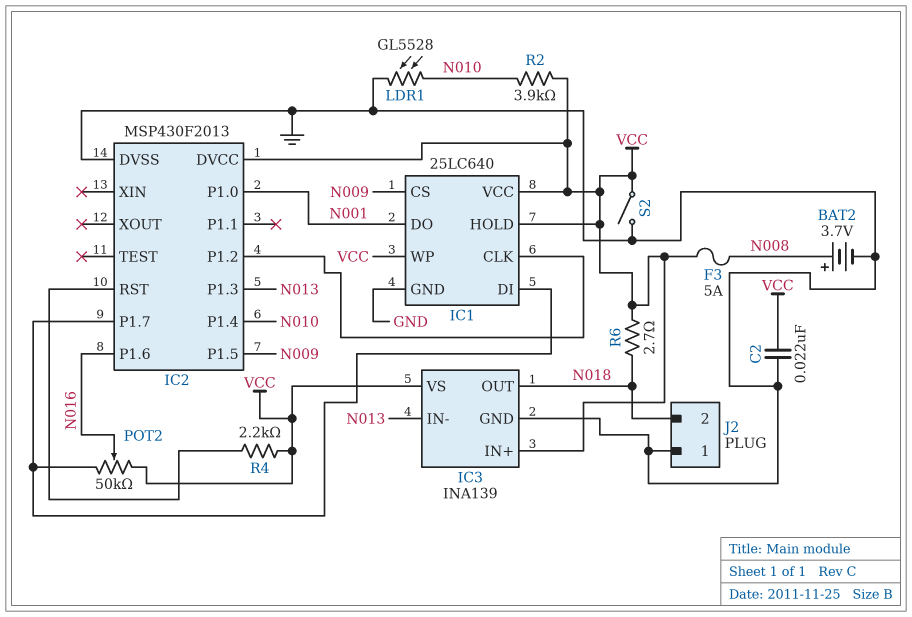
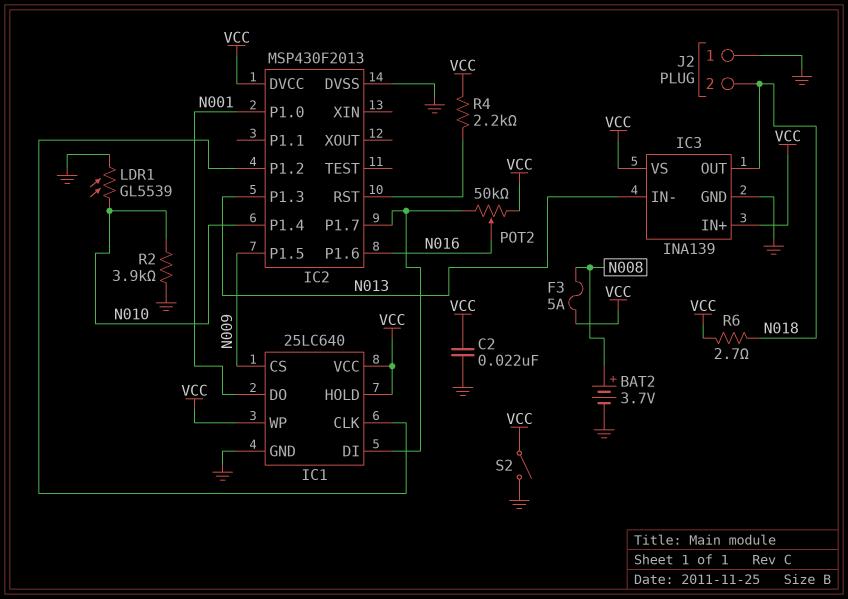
LDR1: GL5528 (GND, N010) -> GL5539 (GND, N010)
R2: 3.9k (N010, VCC) -> 3.9k (GND, N010)

